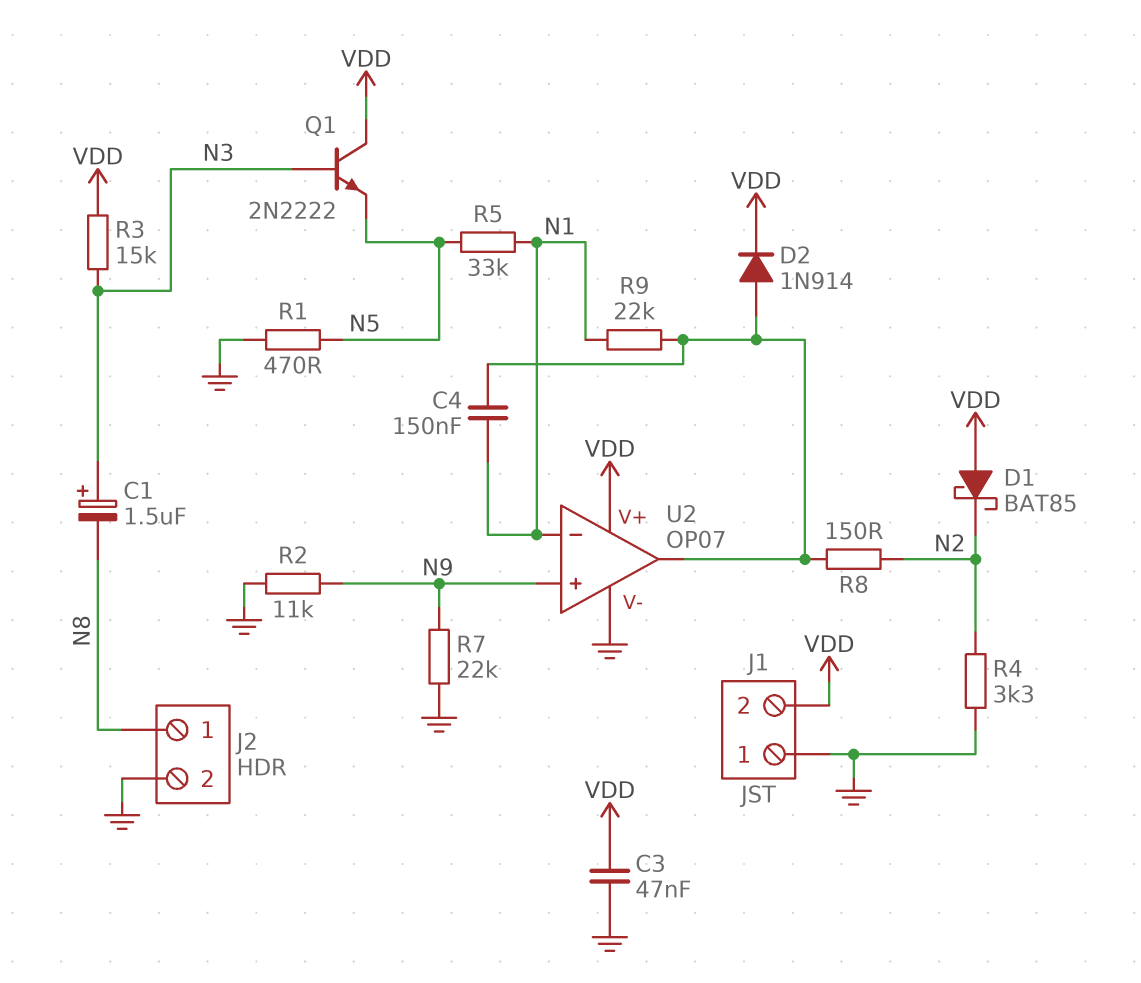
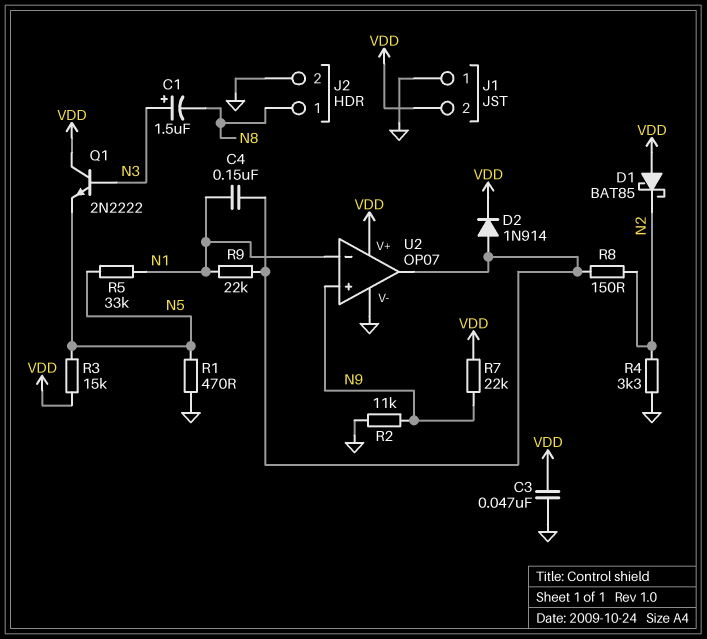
R3: 15k (N3, VDD) -> 15k (N5, VDD)
R7: 22k (GND, N9) -> 22k (N9, VDD)

